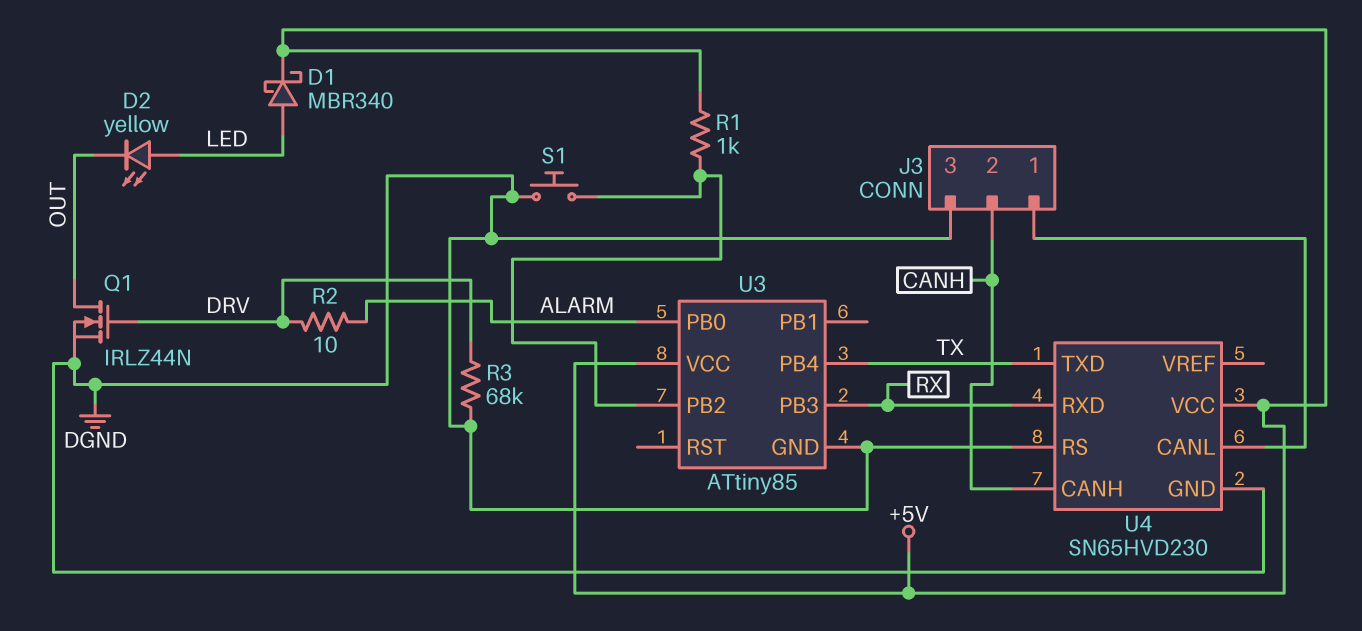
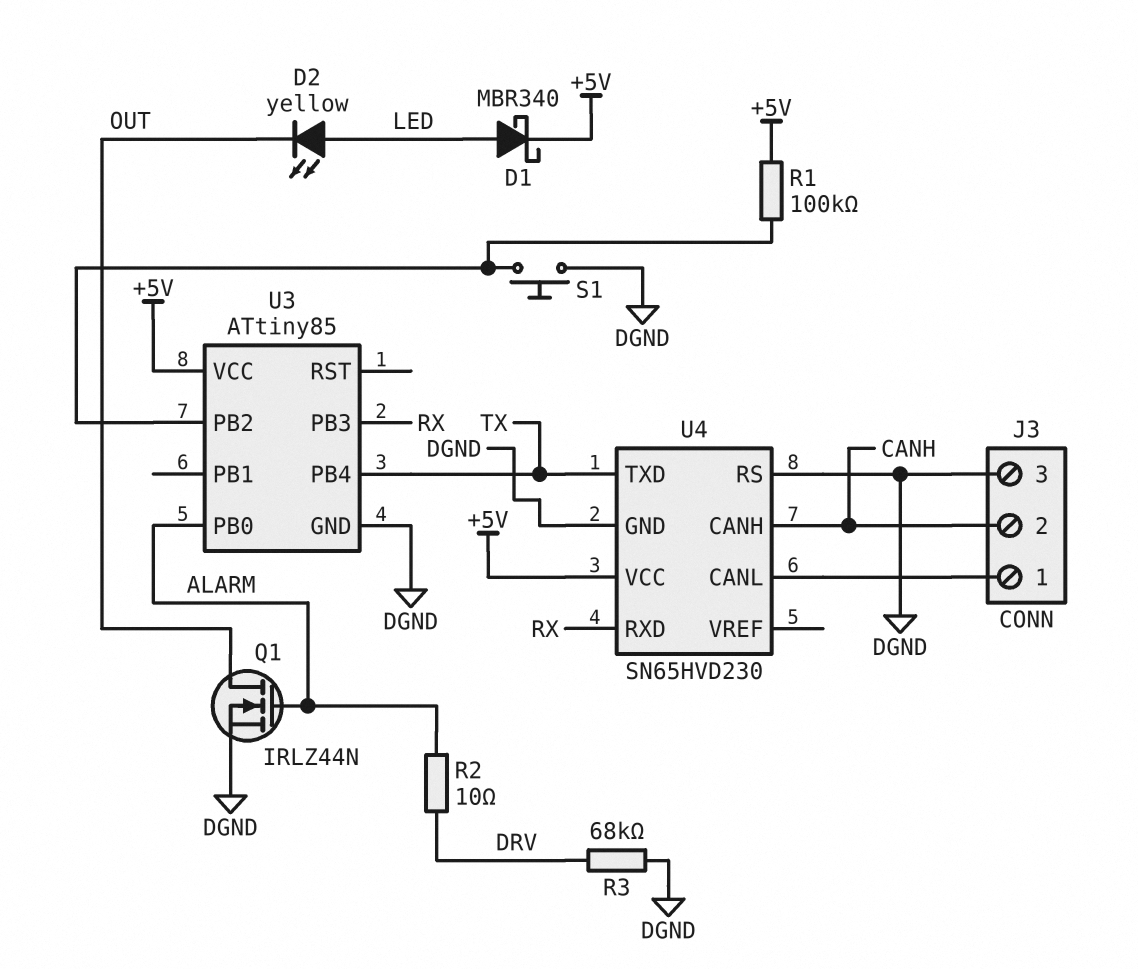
Q1: NMOS IRLZ44N (G DRV, D OUT, S DGND) -> NMOS IRLZ44N (G ALARM, D OUT, S DGND)
R1: 1k (+5V, U3/PB2) -> 100k (+5V, U3/PB2)

